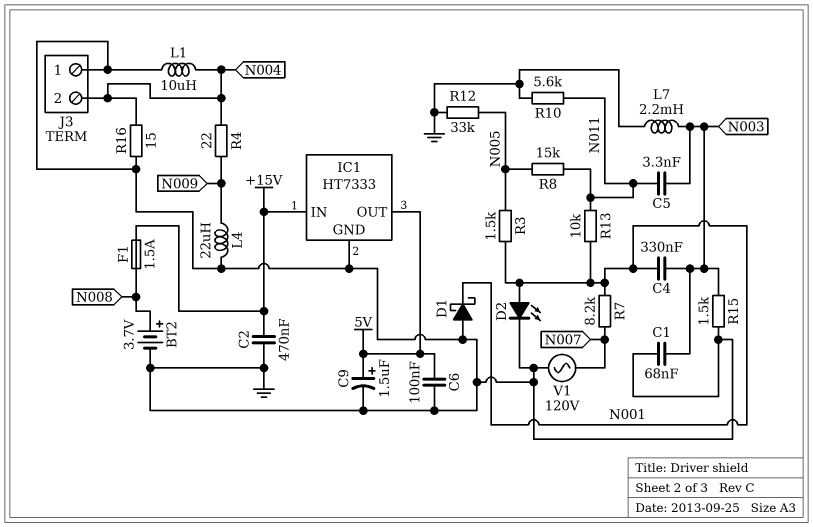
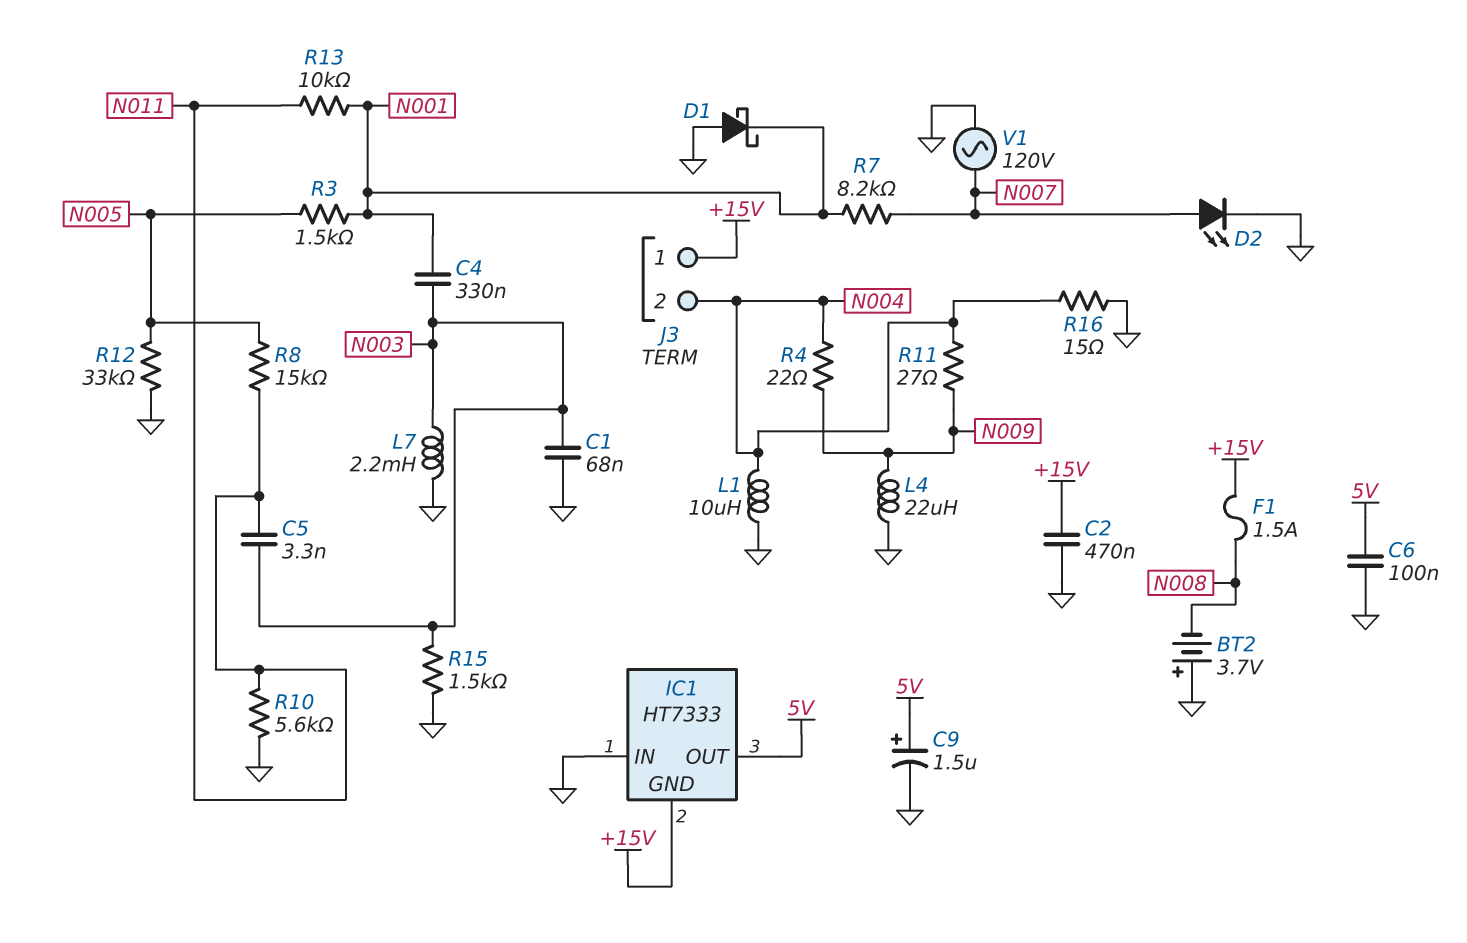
BT2: 3.7V (plus N008, minus GND) -> 3.7V (plus GND, minus N008)
D2: LED (A N001, K GND) -> LED (A N007, K GND)
IC1 pin GND: GND -> +15V
IC1 pin IN: +15V -> GND
J3 pin 1: GND -> +15V
R11: none -> 27 (N004, N009)

